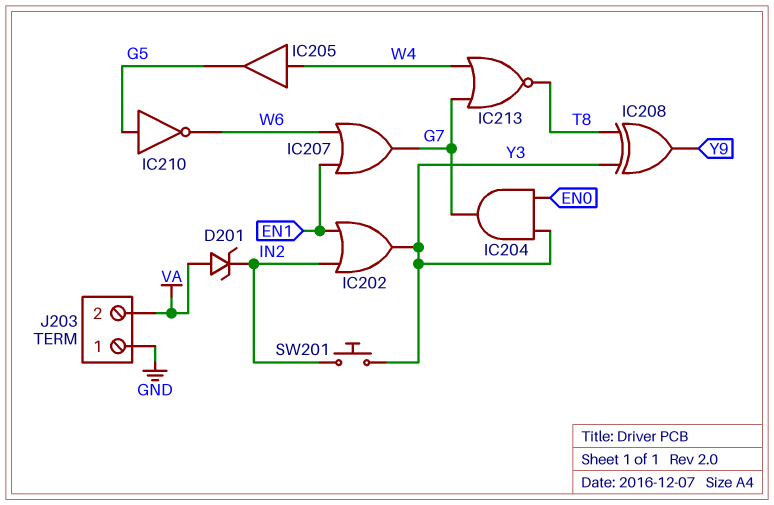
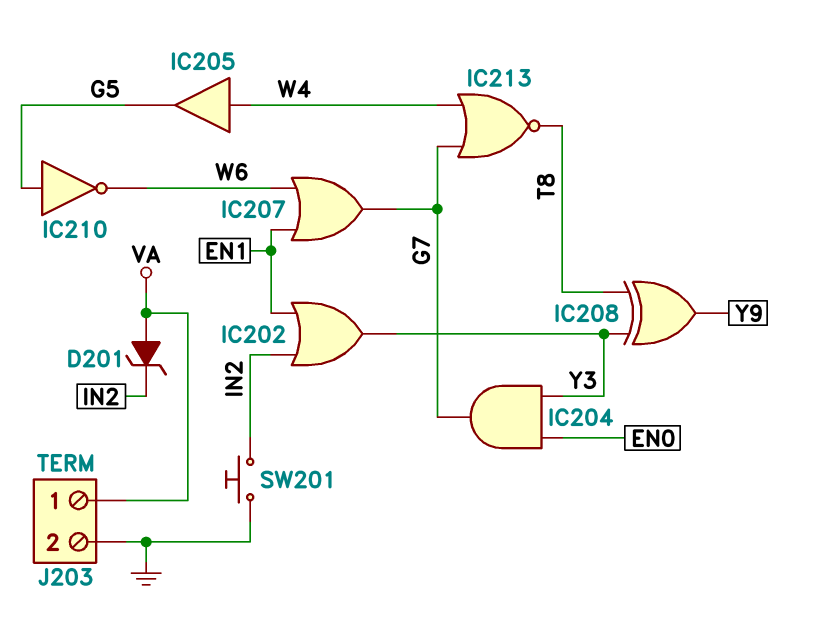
J203 pin 1: GND -> VA
J203 pin 2: VA -> GND
SW201: button (IN2, Y3) -> button (GND, IN2)

